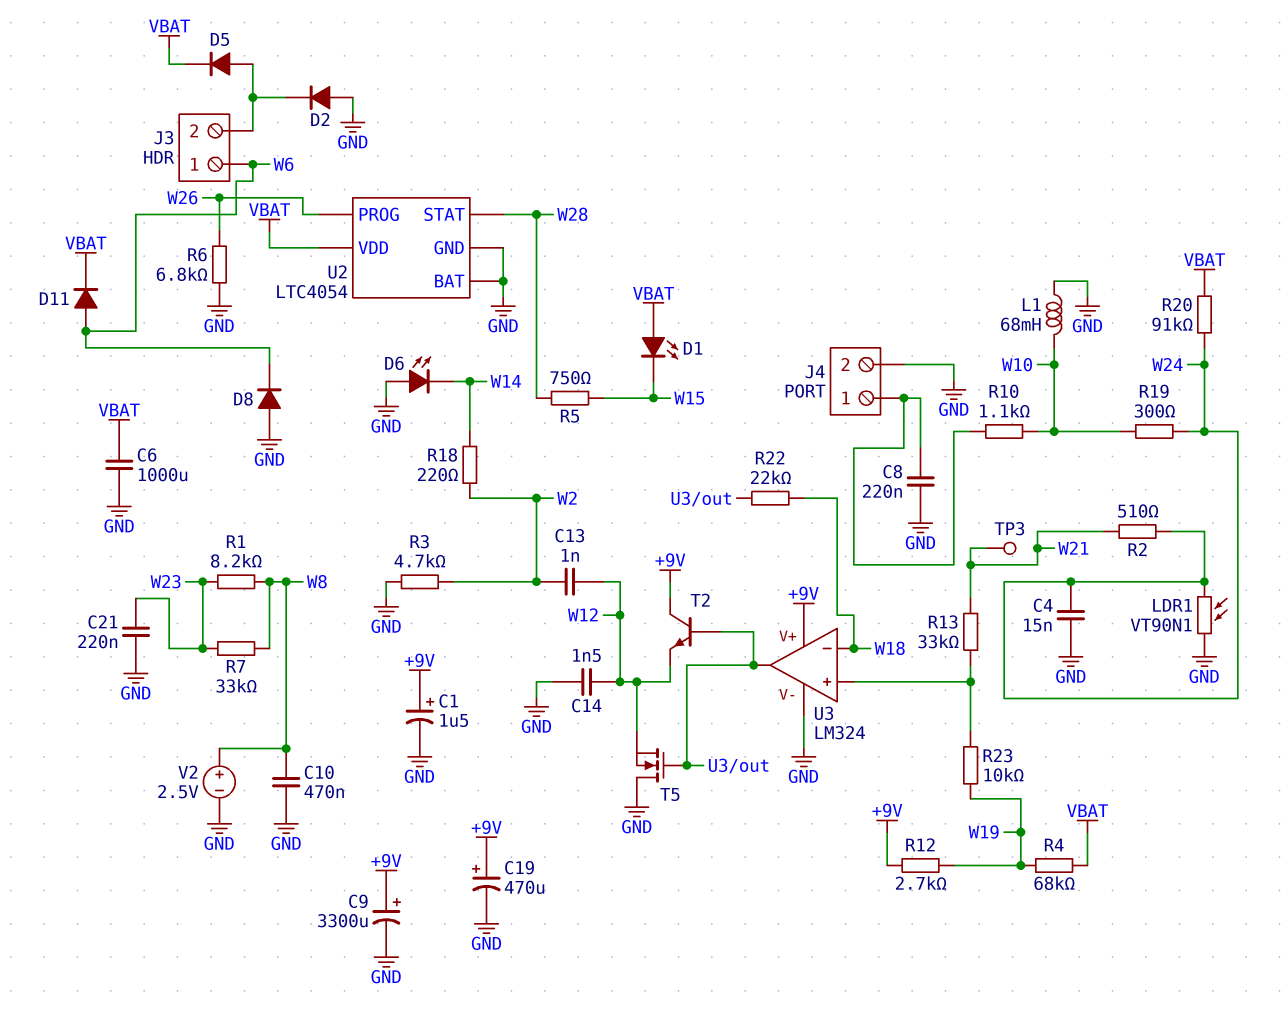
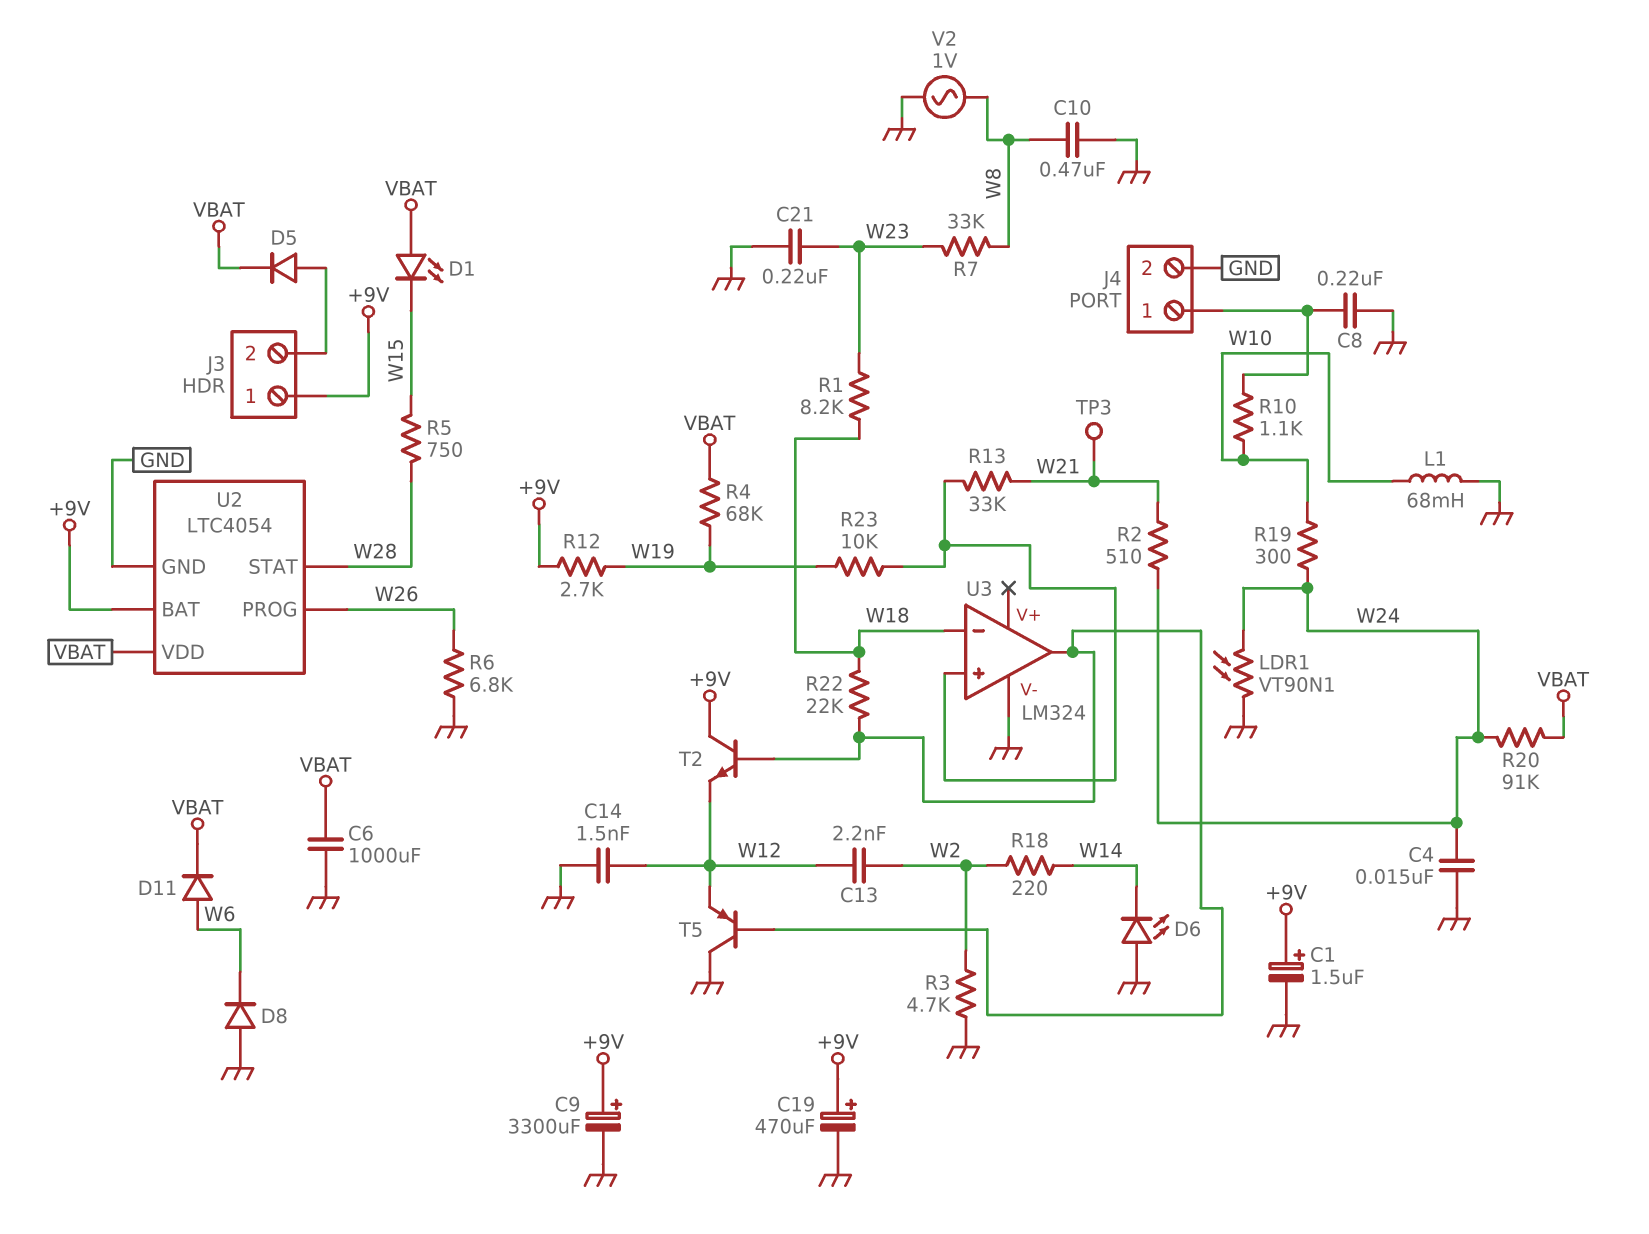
C13: 1nF (W2, W12) -> 2.2nF (W2, W12)
D2: diode (A GND, K J3/2) -> none
J3 pin 1: W6 -> +9V
R1: 8.2k (W8, W23) -> 8.2k (W18, W23)
T5: NMOS (G U3/out, D GND, S W12) -> PNP (B U3/out, C GND, E W12)
U2 pin BAT: GND -> +9V
U3 pin V+: +9V -> none
V2: 2.5V (plus W8, minus GND) -> AC 1V (GND, W8)

